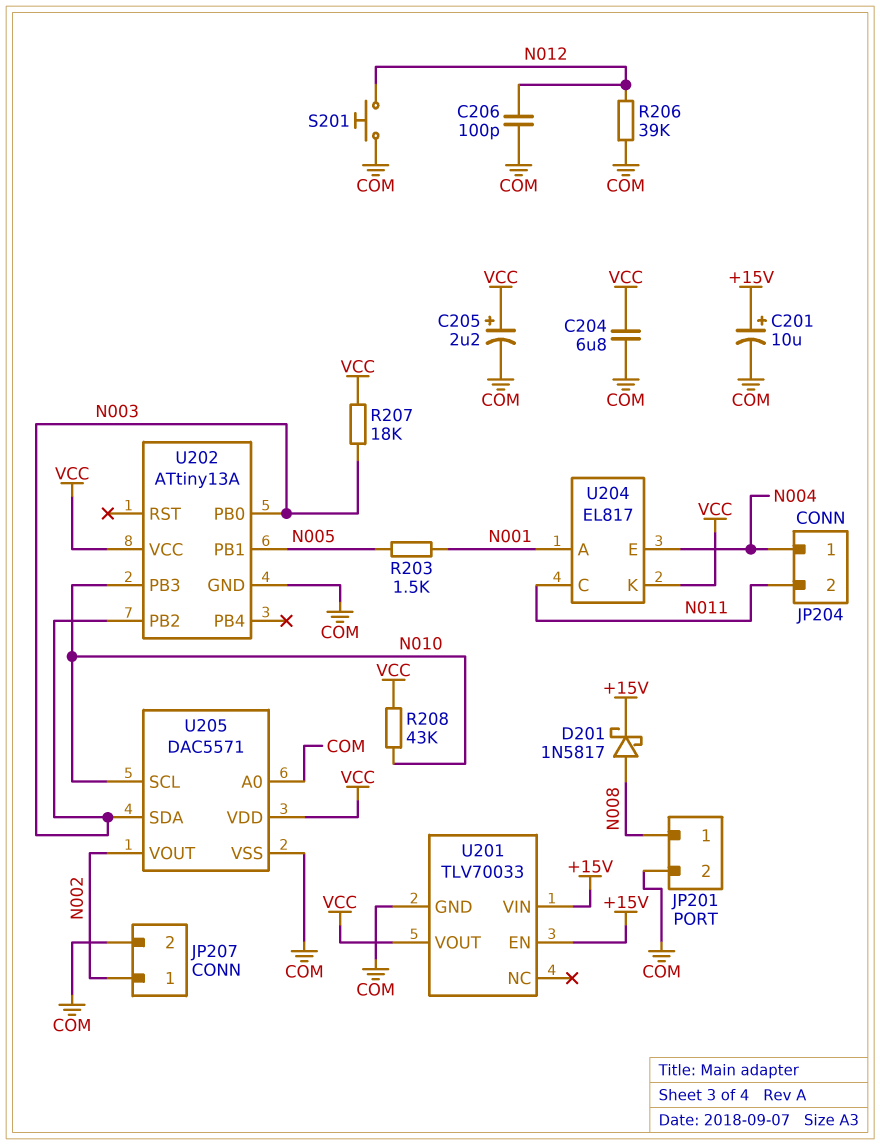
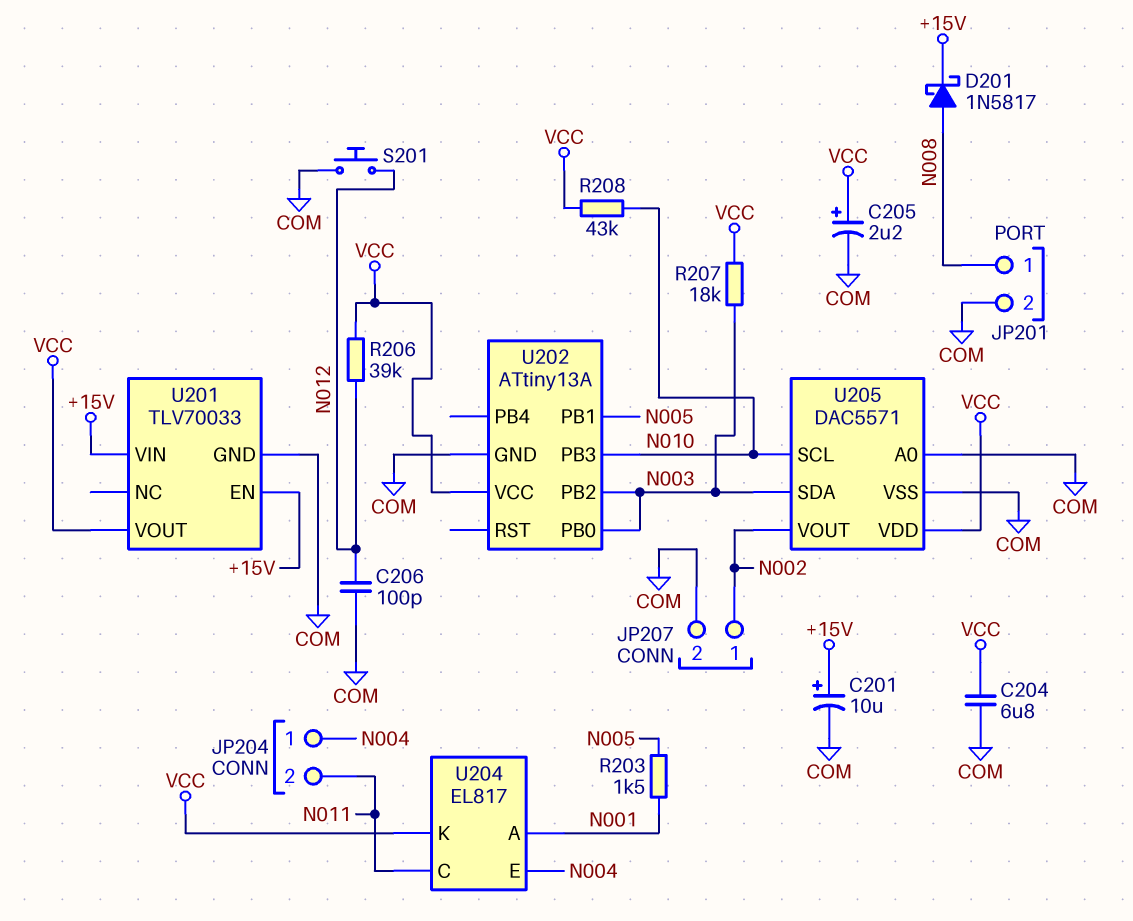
R206: 39k (COM, N012) -> 39k (N012, VCC)

